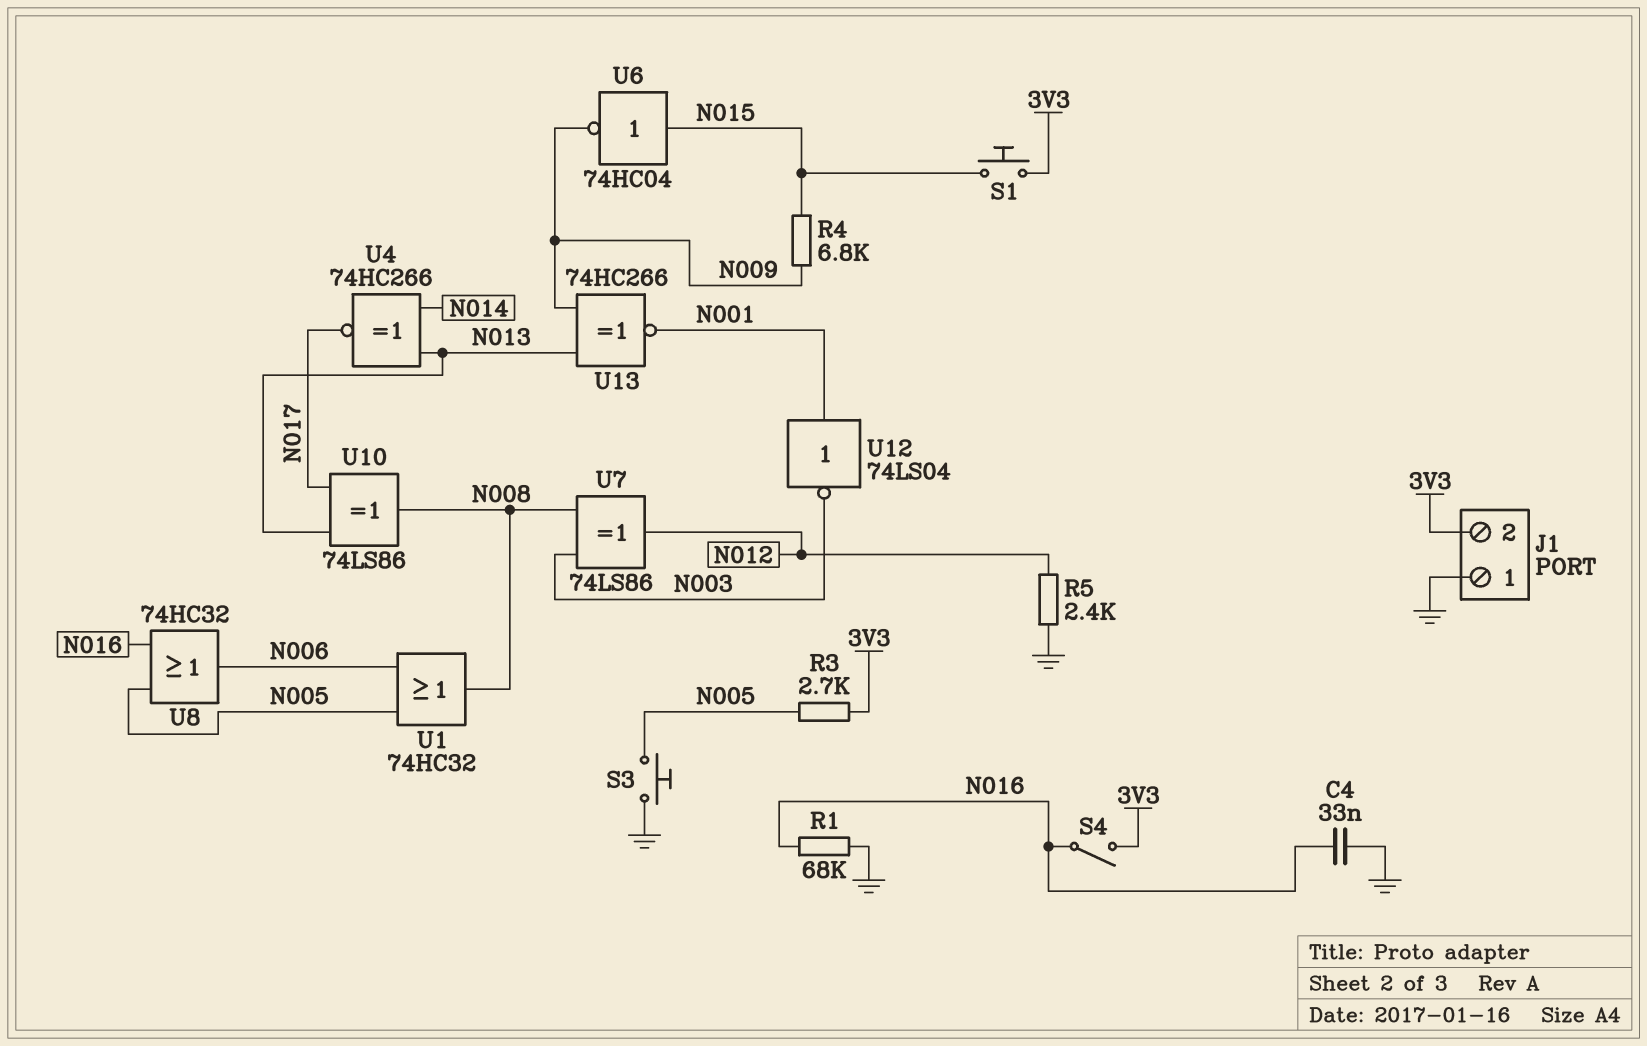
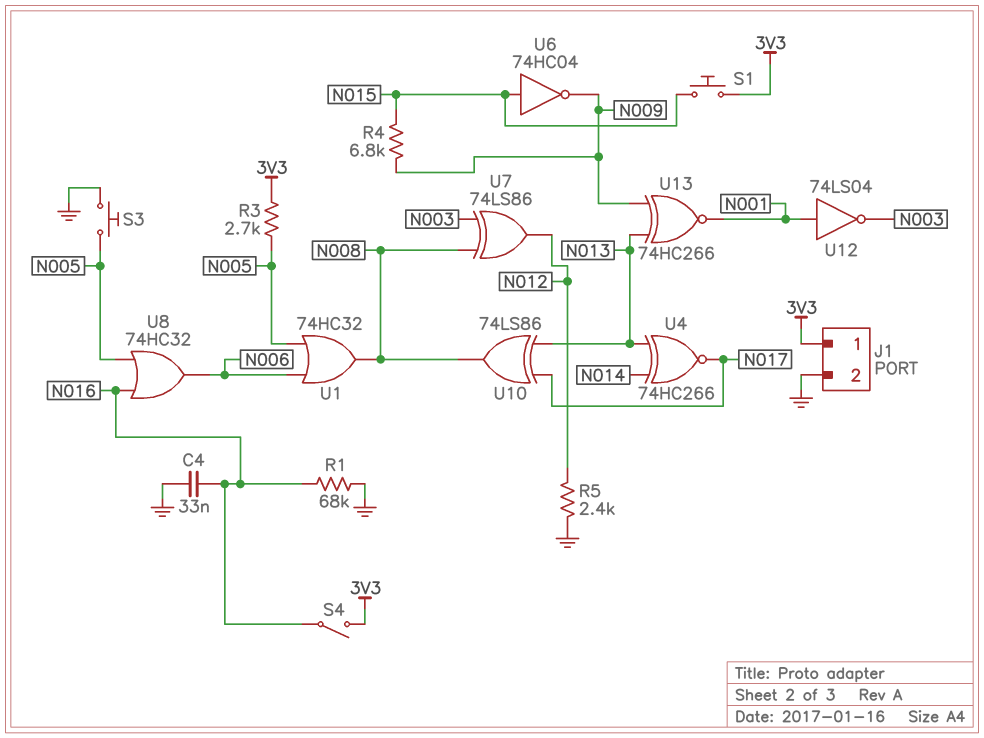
J1 pin 1: GND -> 3V3
J1 pin 2: 3V3 -> GND

